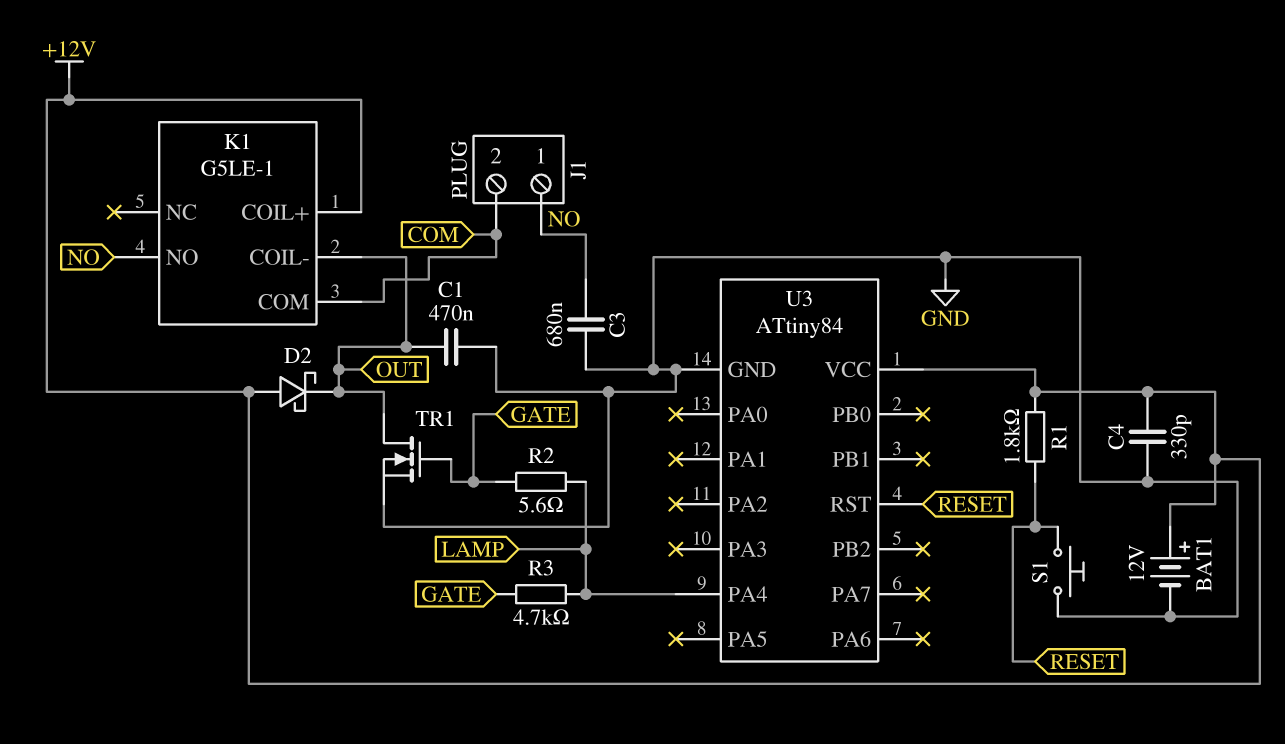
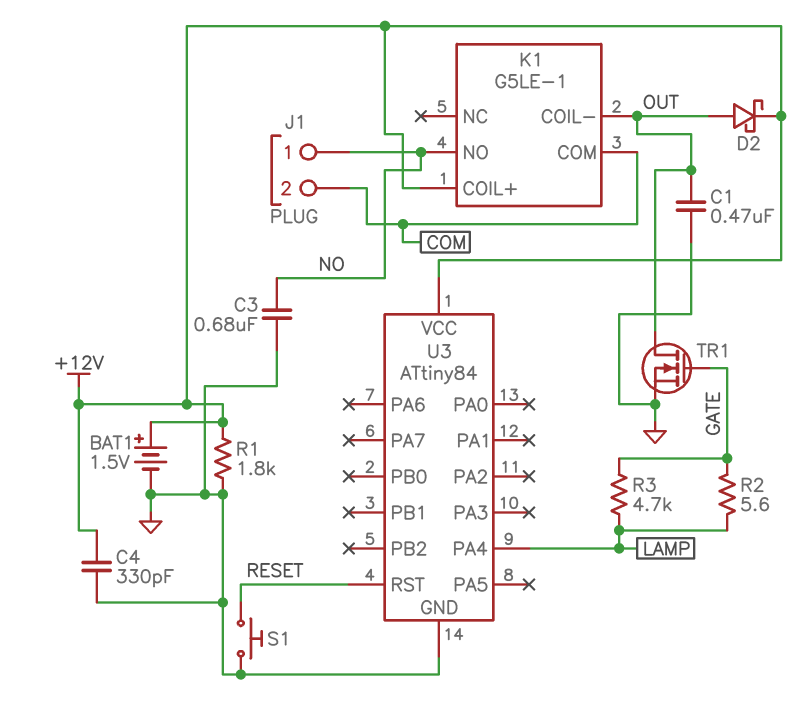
BAT1: 12V (plus +12V, minus GND) -> 1.5V (plus +12V, minus GND)
D2: schottky (A +12V, K OUT) -> schottky (A OUT, K +12V)
R1: 1.8k (+12V, RESET) -> 1.8k (+12V, GND)

